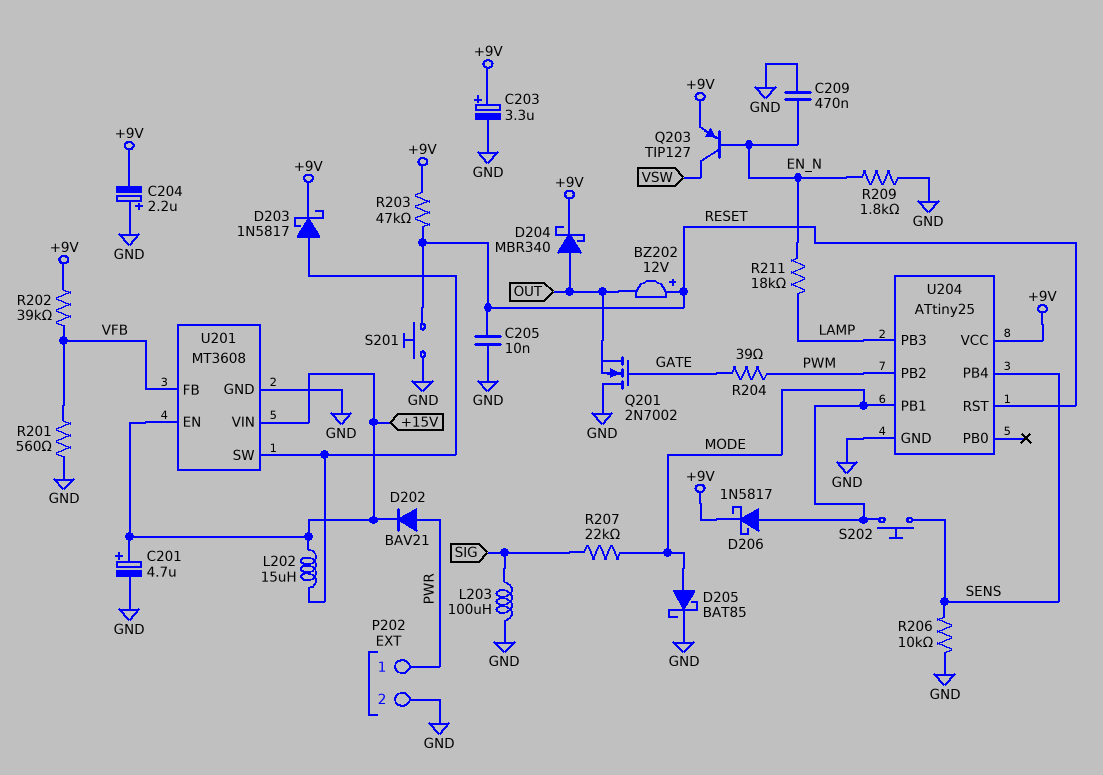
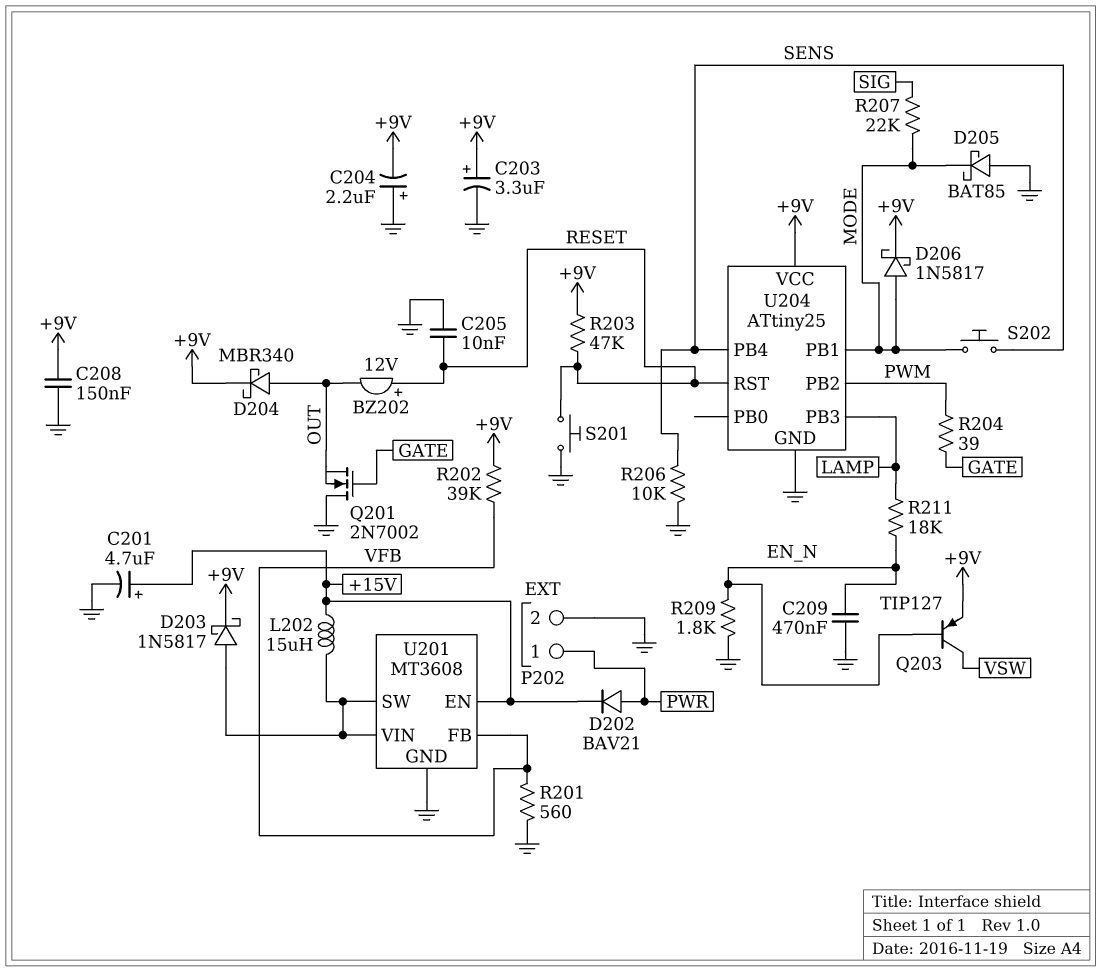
C208: none -> 150nF (+9V, GND)
D205: schottky BAT85 (A MODE, K GND) -> schottky BAT85 (A GND, K MODE)
L203: 100uH (GND, SIG) -> none
U201 pin VIN: +15V -> U201/SW

